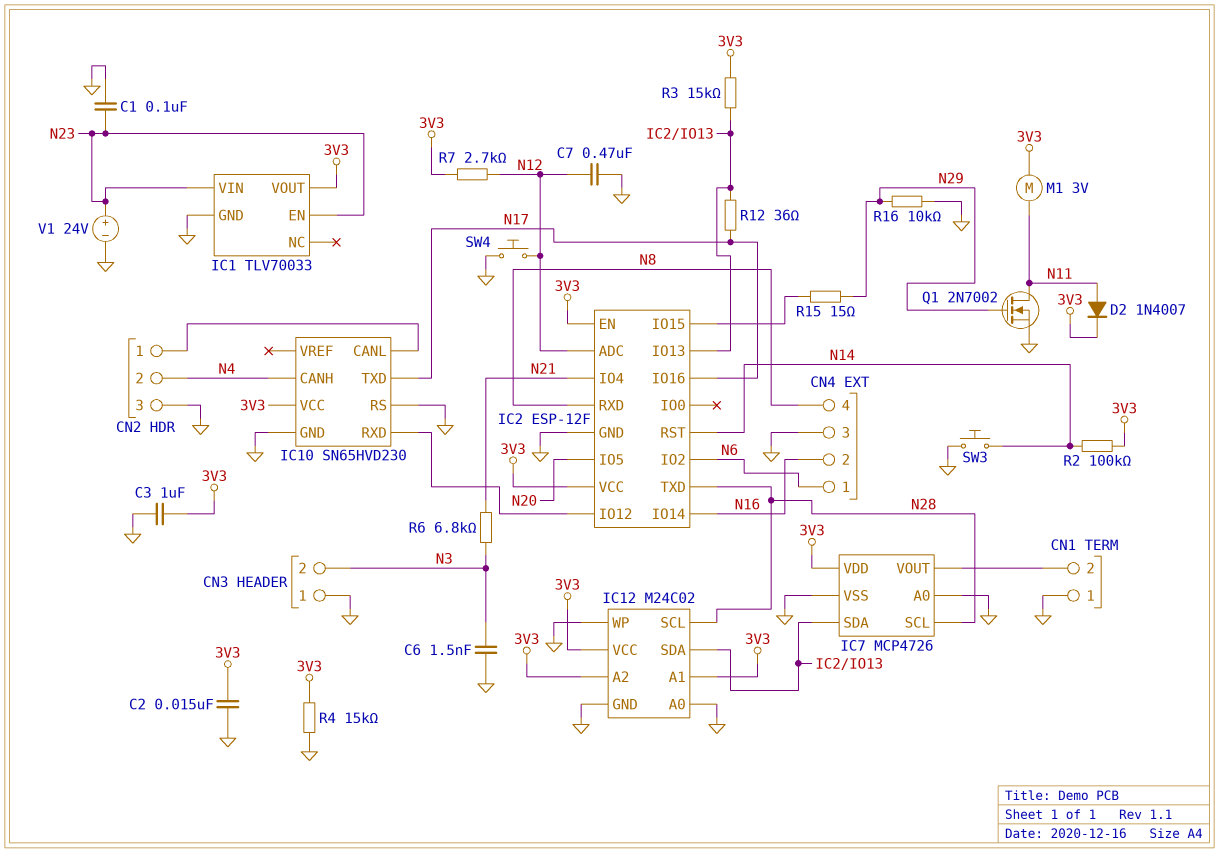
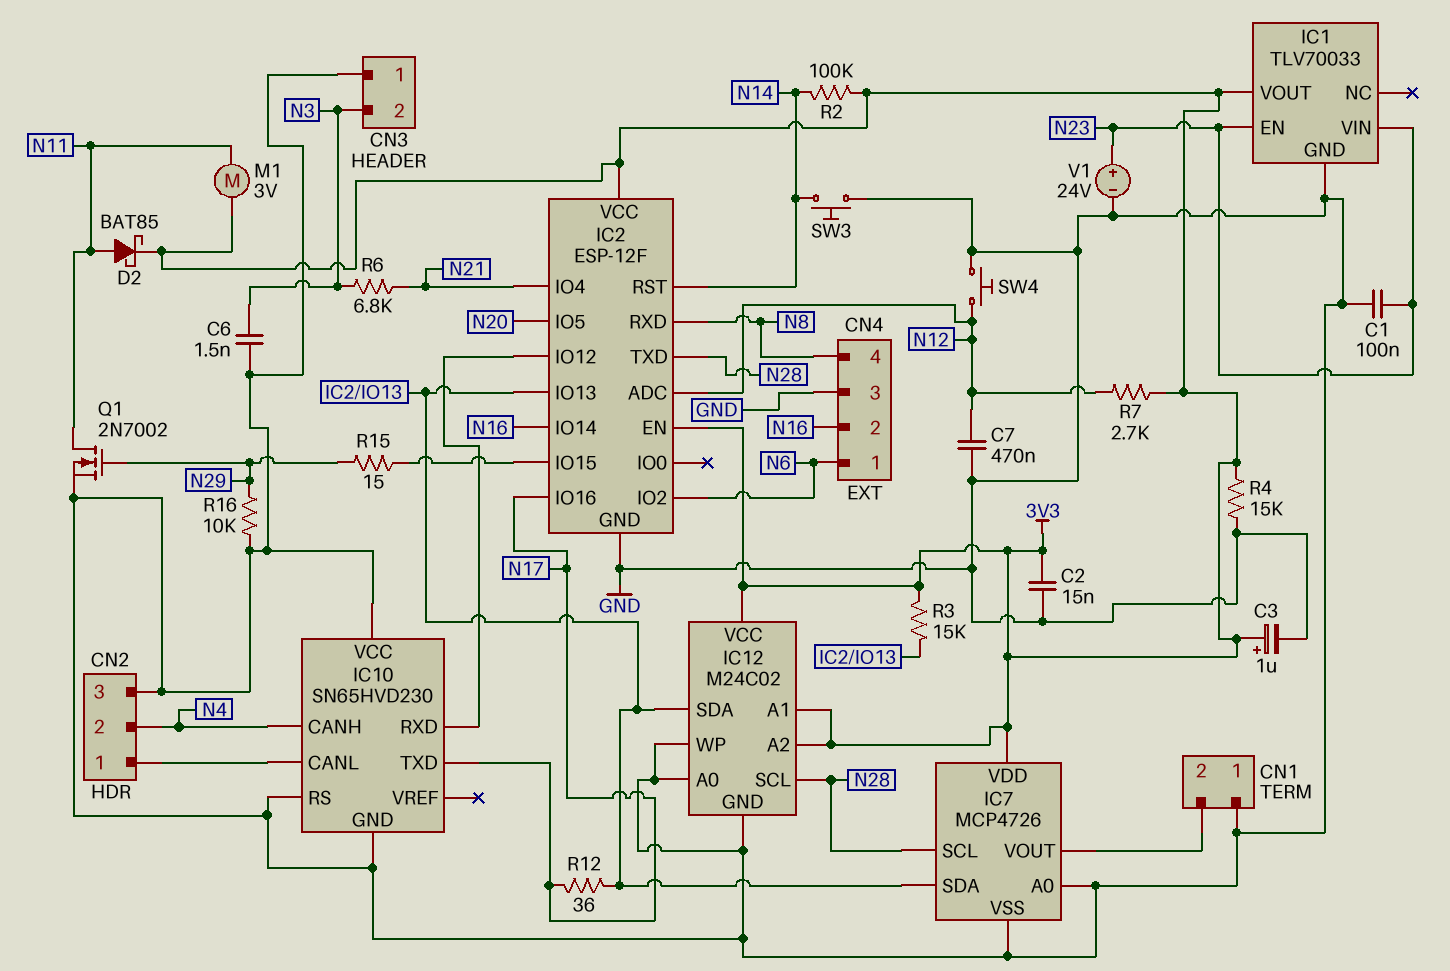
C3: 1uF (3V3, GND) -> 1uF (plus 3V3, minus GND)
D2: diode 1N4007 (A N11, K 3V3) -> schottky BAT85 (A N11, K 3V3)
IC10 pin VCC: 3V3 -> GND

